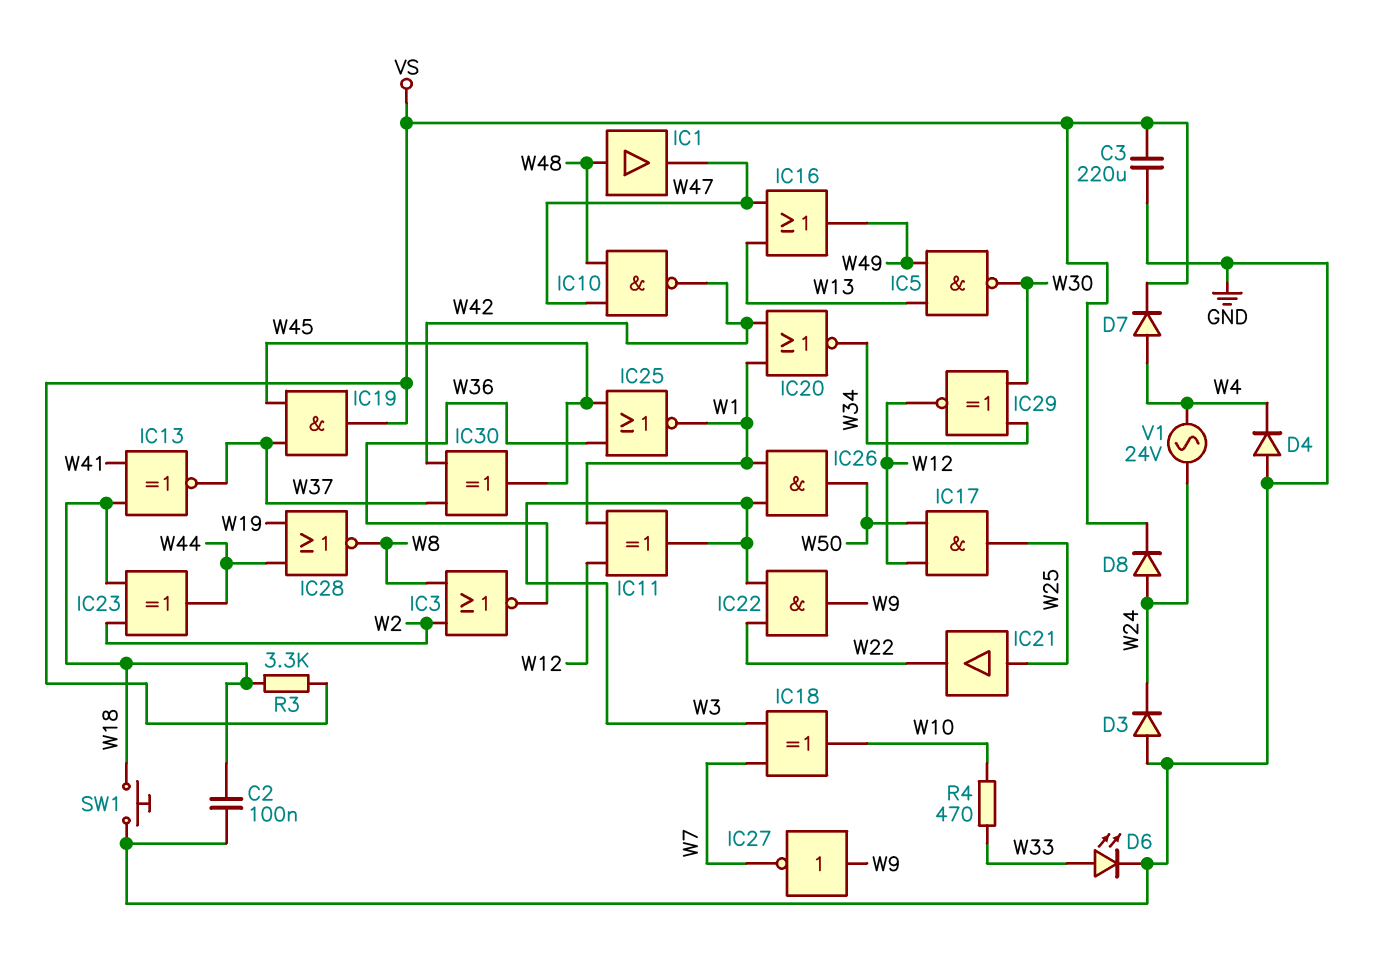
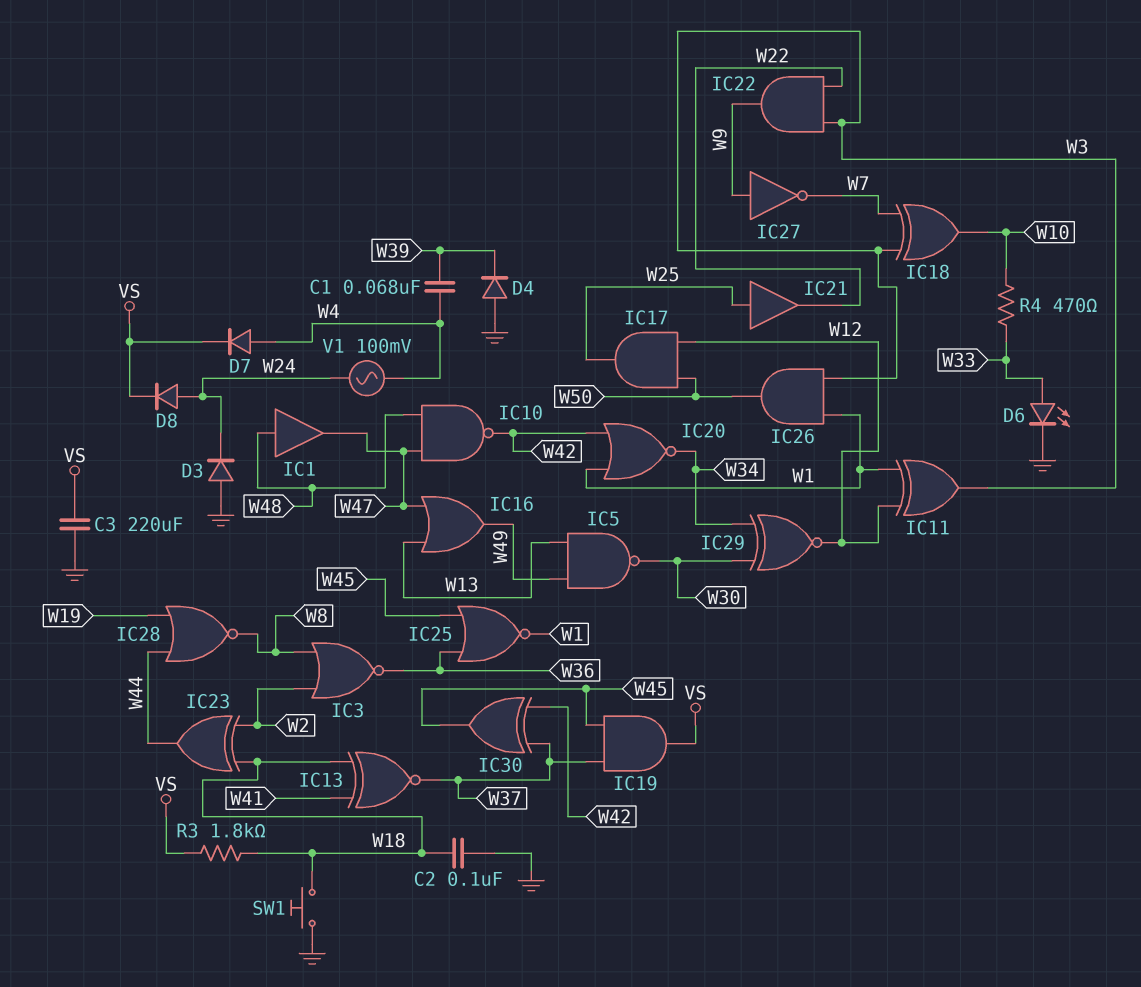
C1: none -> 68nF (W4, W39)
D4: diode (A GND, K W4) -> diode (A GND, K W39)
R3: 3.3k (VS, W18) -> 1.8k (VS, W18)
V1: AC 24V (W4, W24) -> AC 100mV (W4, W24)

